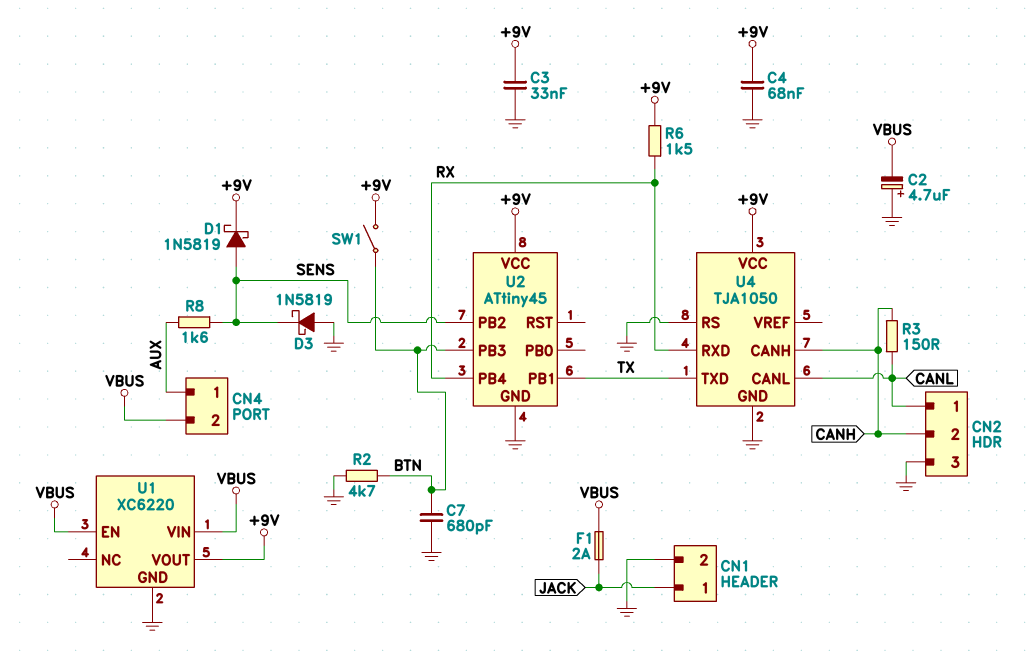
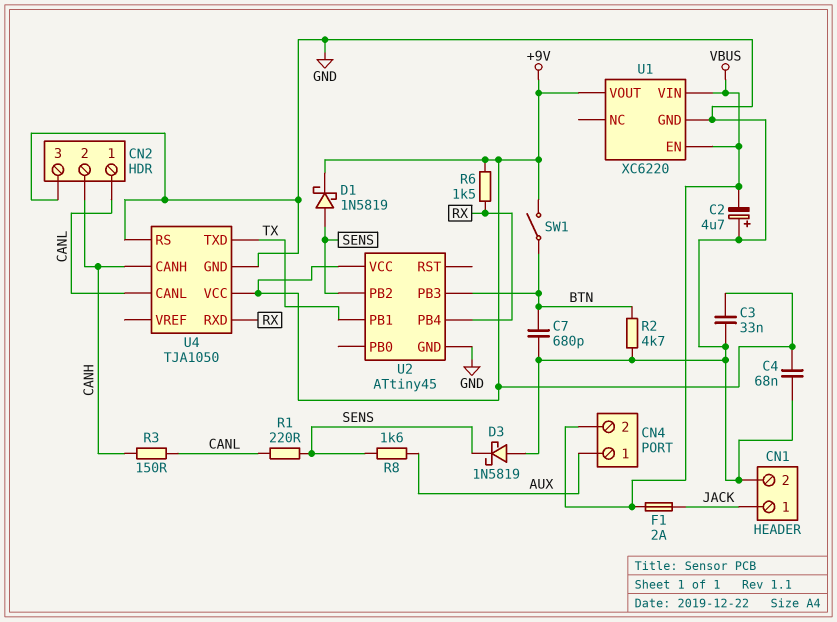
R1: none -> 220 (CANL, SENS)

